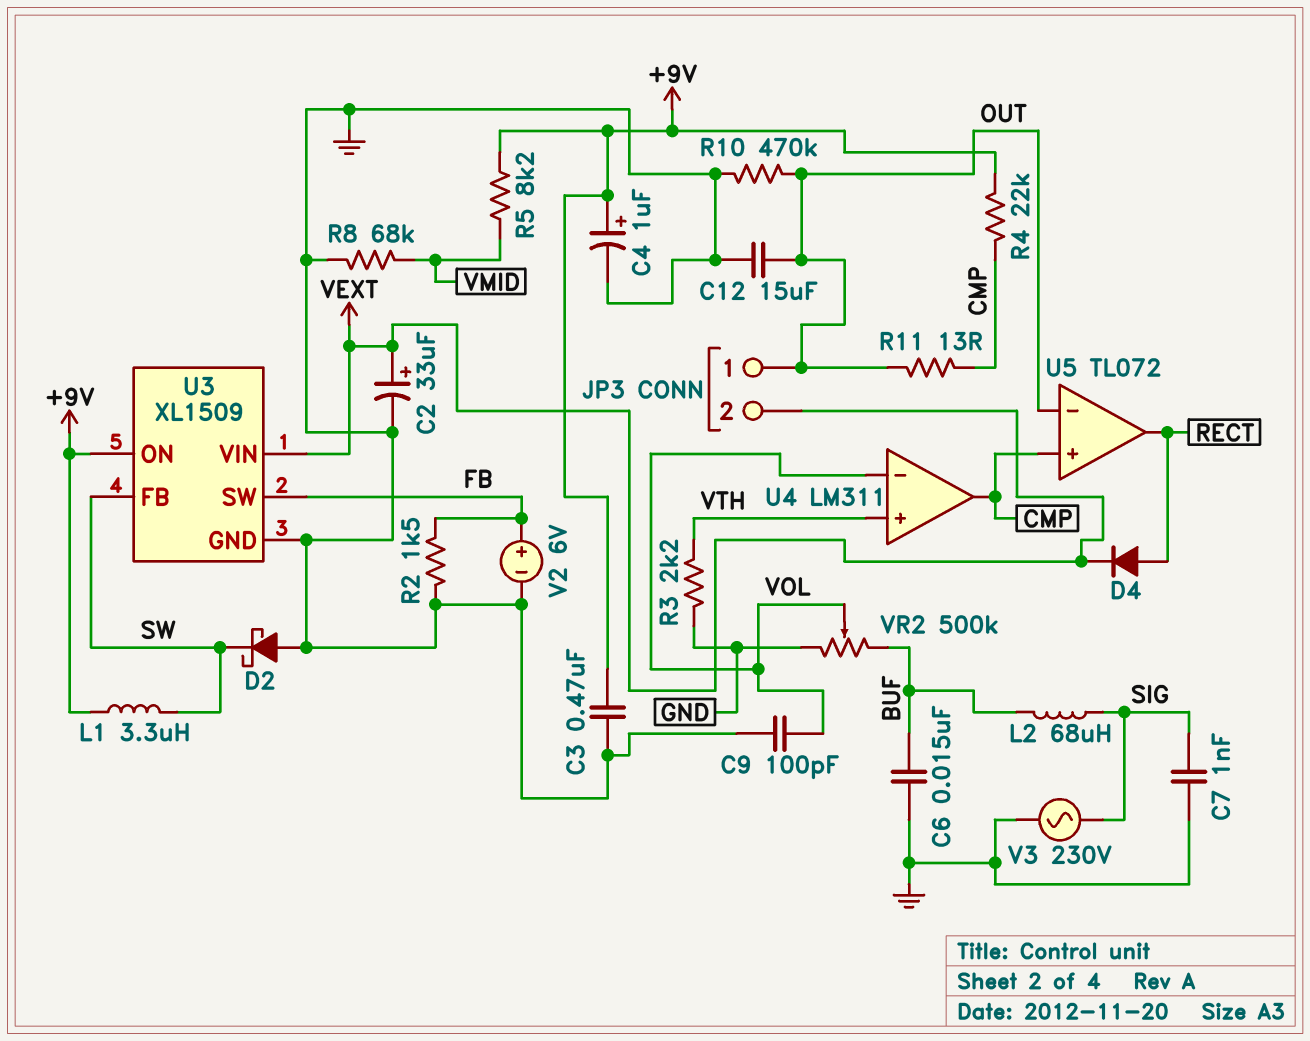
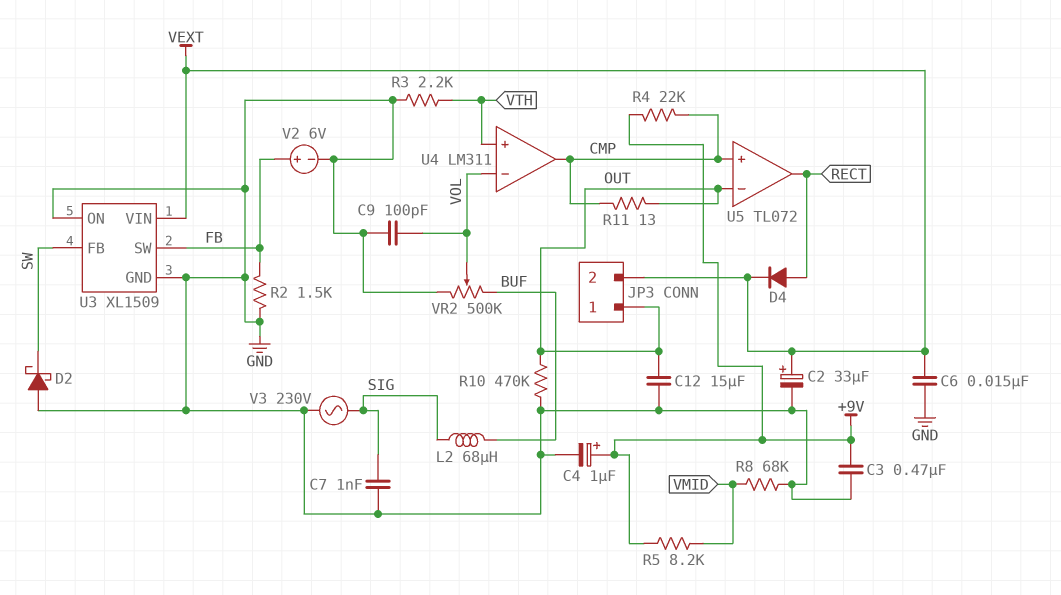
C6: 15nF (BUF, GND) -> 15nF (GND, VEXT)
L1: 3.3uH (+9V, SW) -> none
U3 pin ON: +9V -> GND

